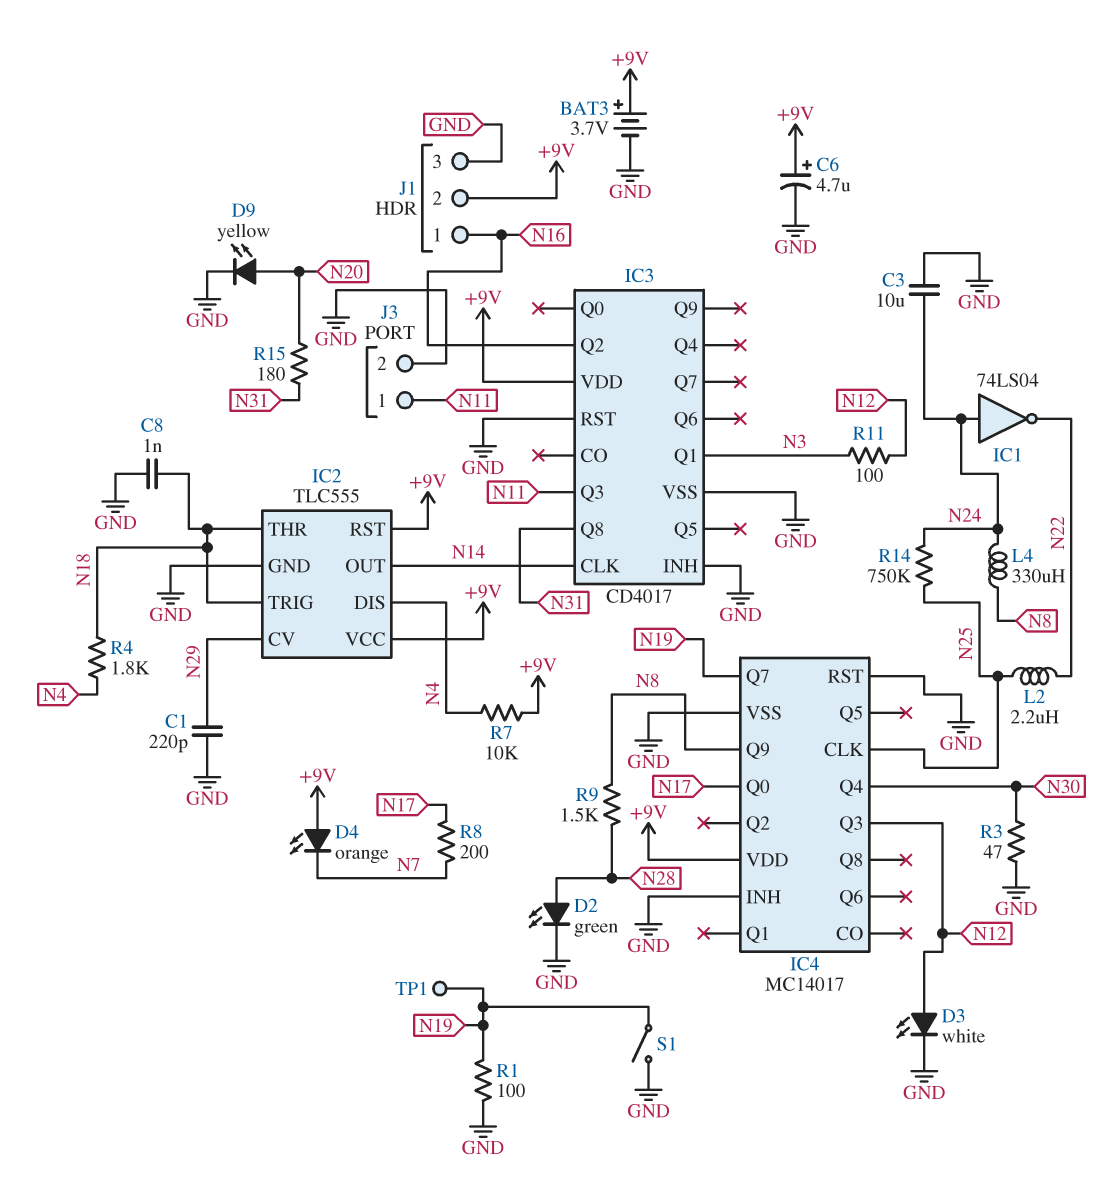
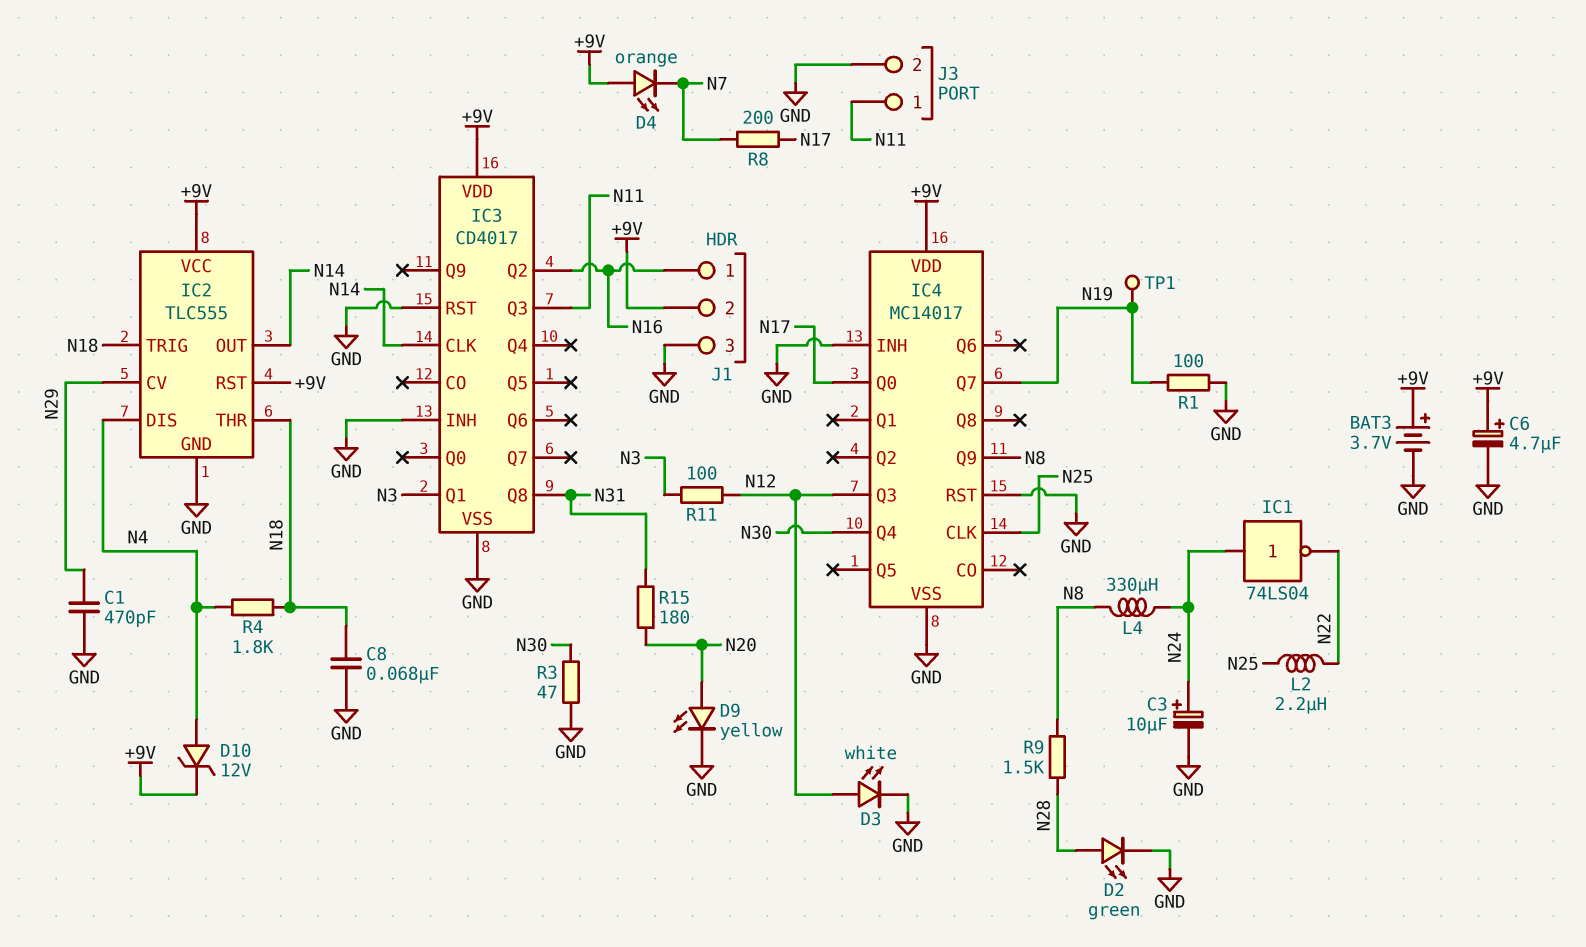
C1: 220pF (GND, N29) -> 470pF (GND, N29)
C3: 10uF (GND, N24) -> 10uF (plus N24, minus GND)
C8: 1nF (GND, N18) -> 68nF (GND, N18)
D10: none -> zener 12V (A N4, K +9V)
R7: 10k (+9V, N4) -> none
R14: 750k (N24, N25) -> none
S1: switch (GND, N19) -> none

